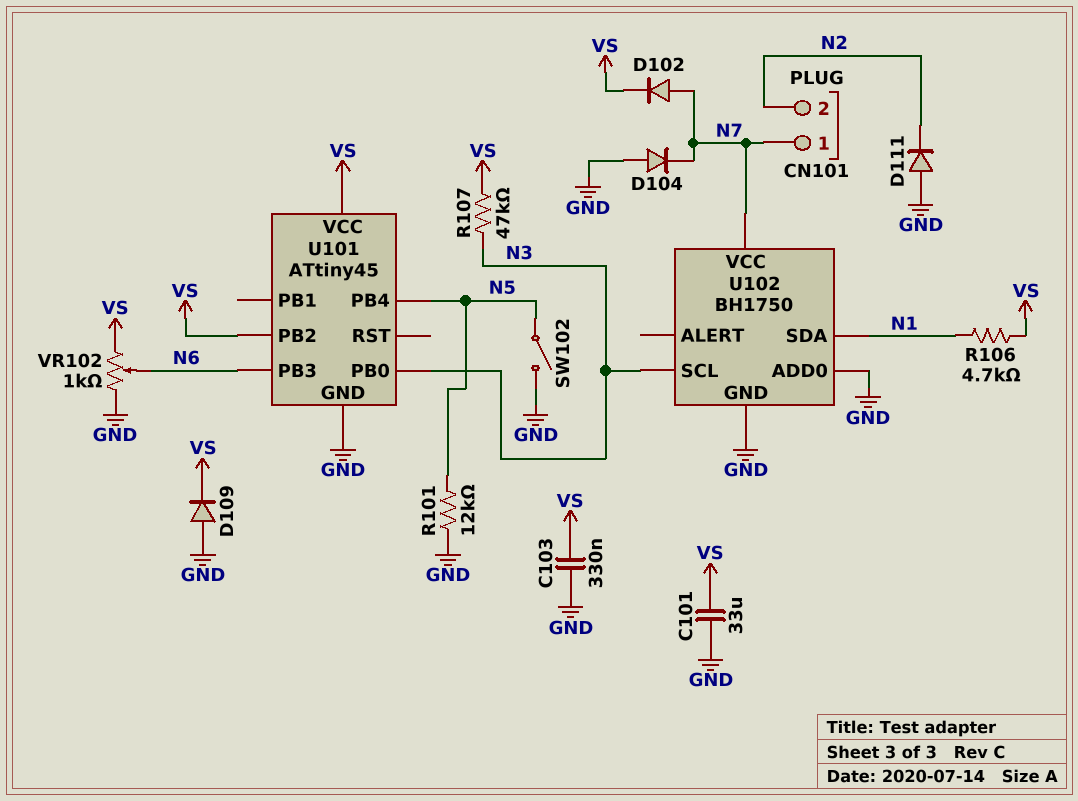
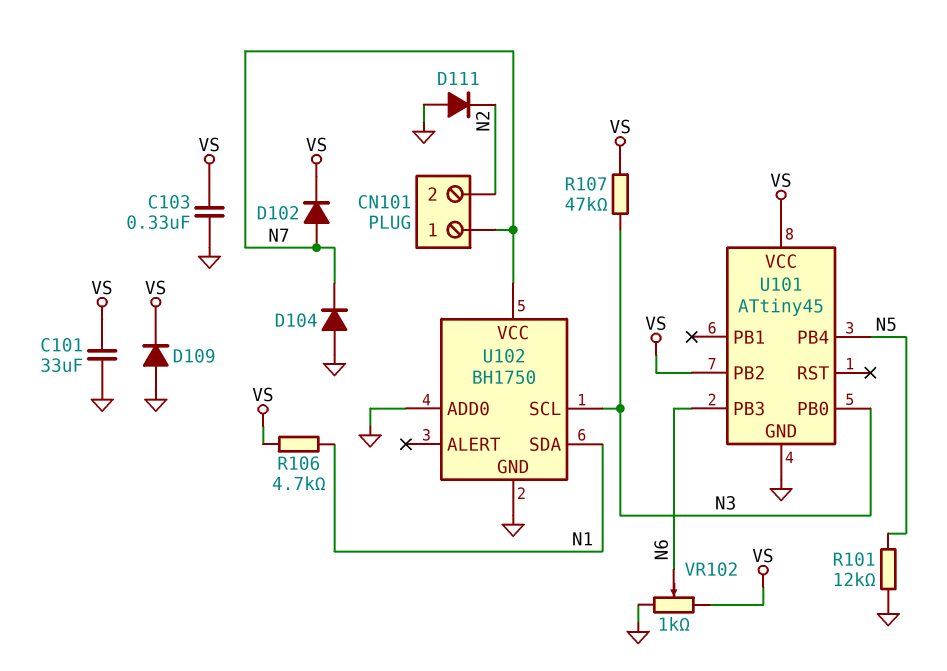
SW102: switch (GND, N5) -> none

